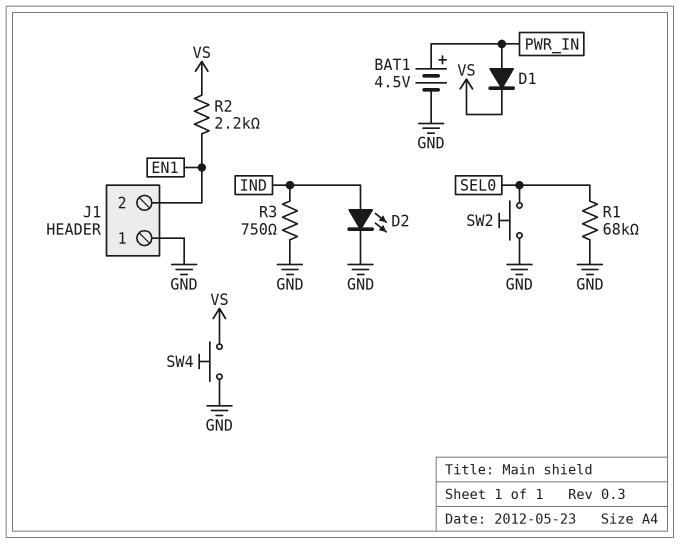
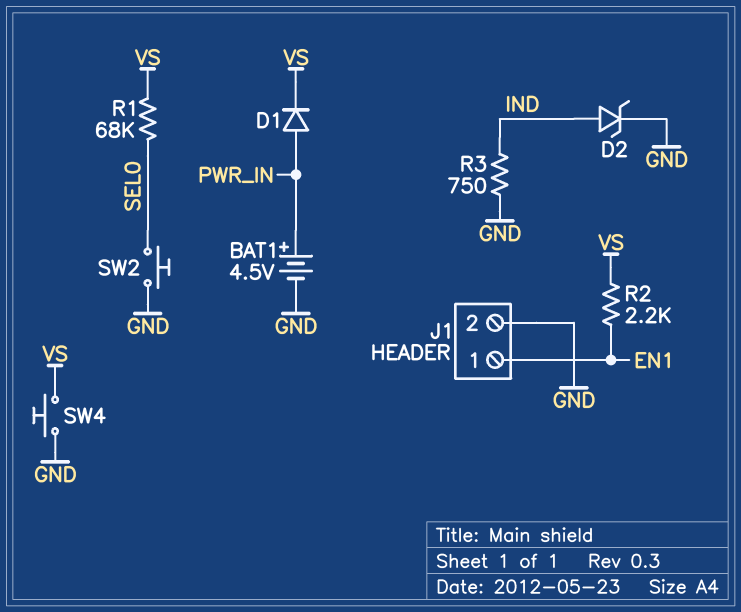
D2: LED (A IND, K GND) -> zener (A IND, K GND)
J1 pin 1: GND -> EN1
J1 pin 2: EN1 -> GND
R1: 68k (GND, SEL0) -> 68k (SEL0, VS)

